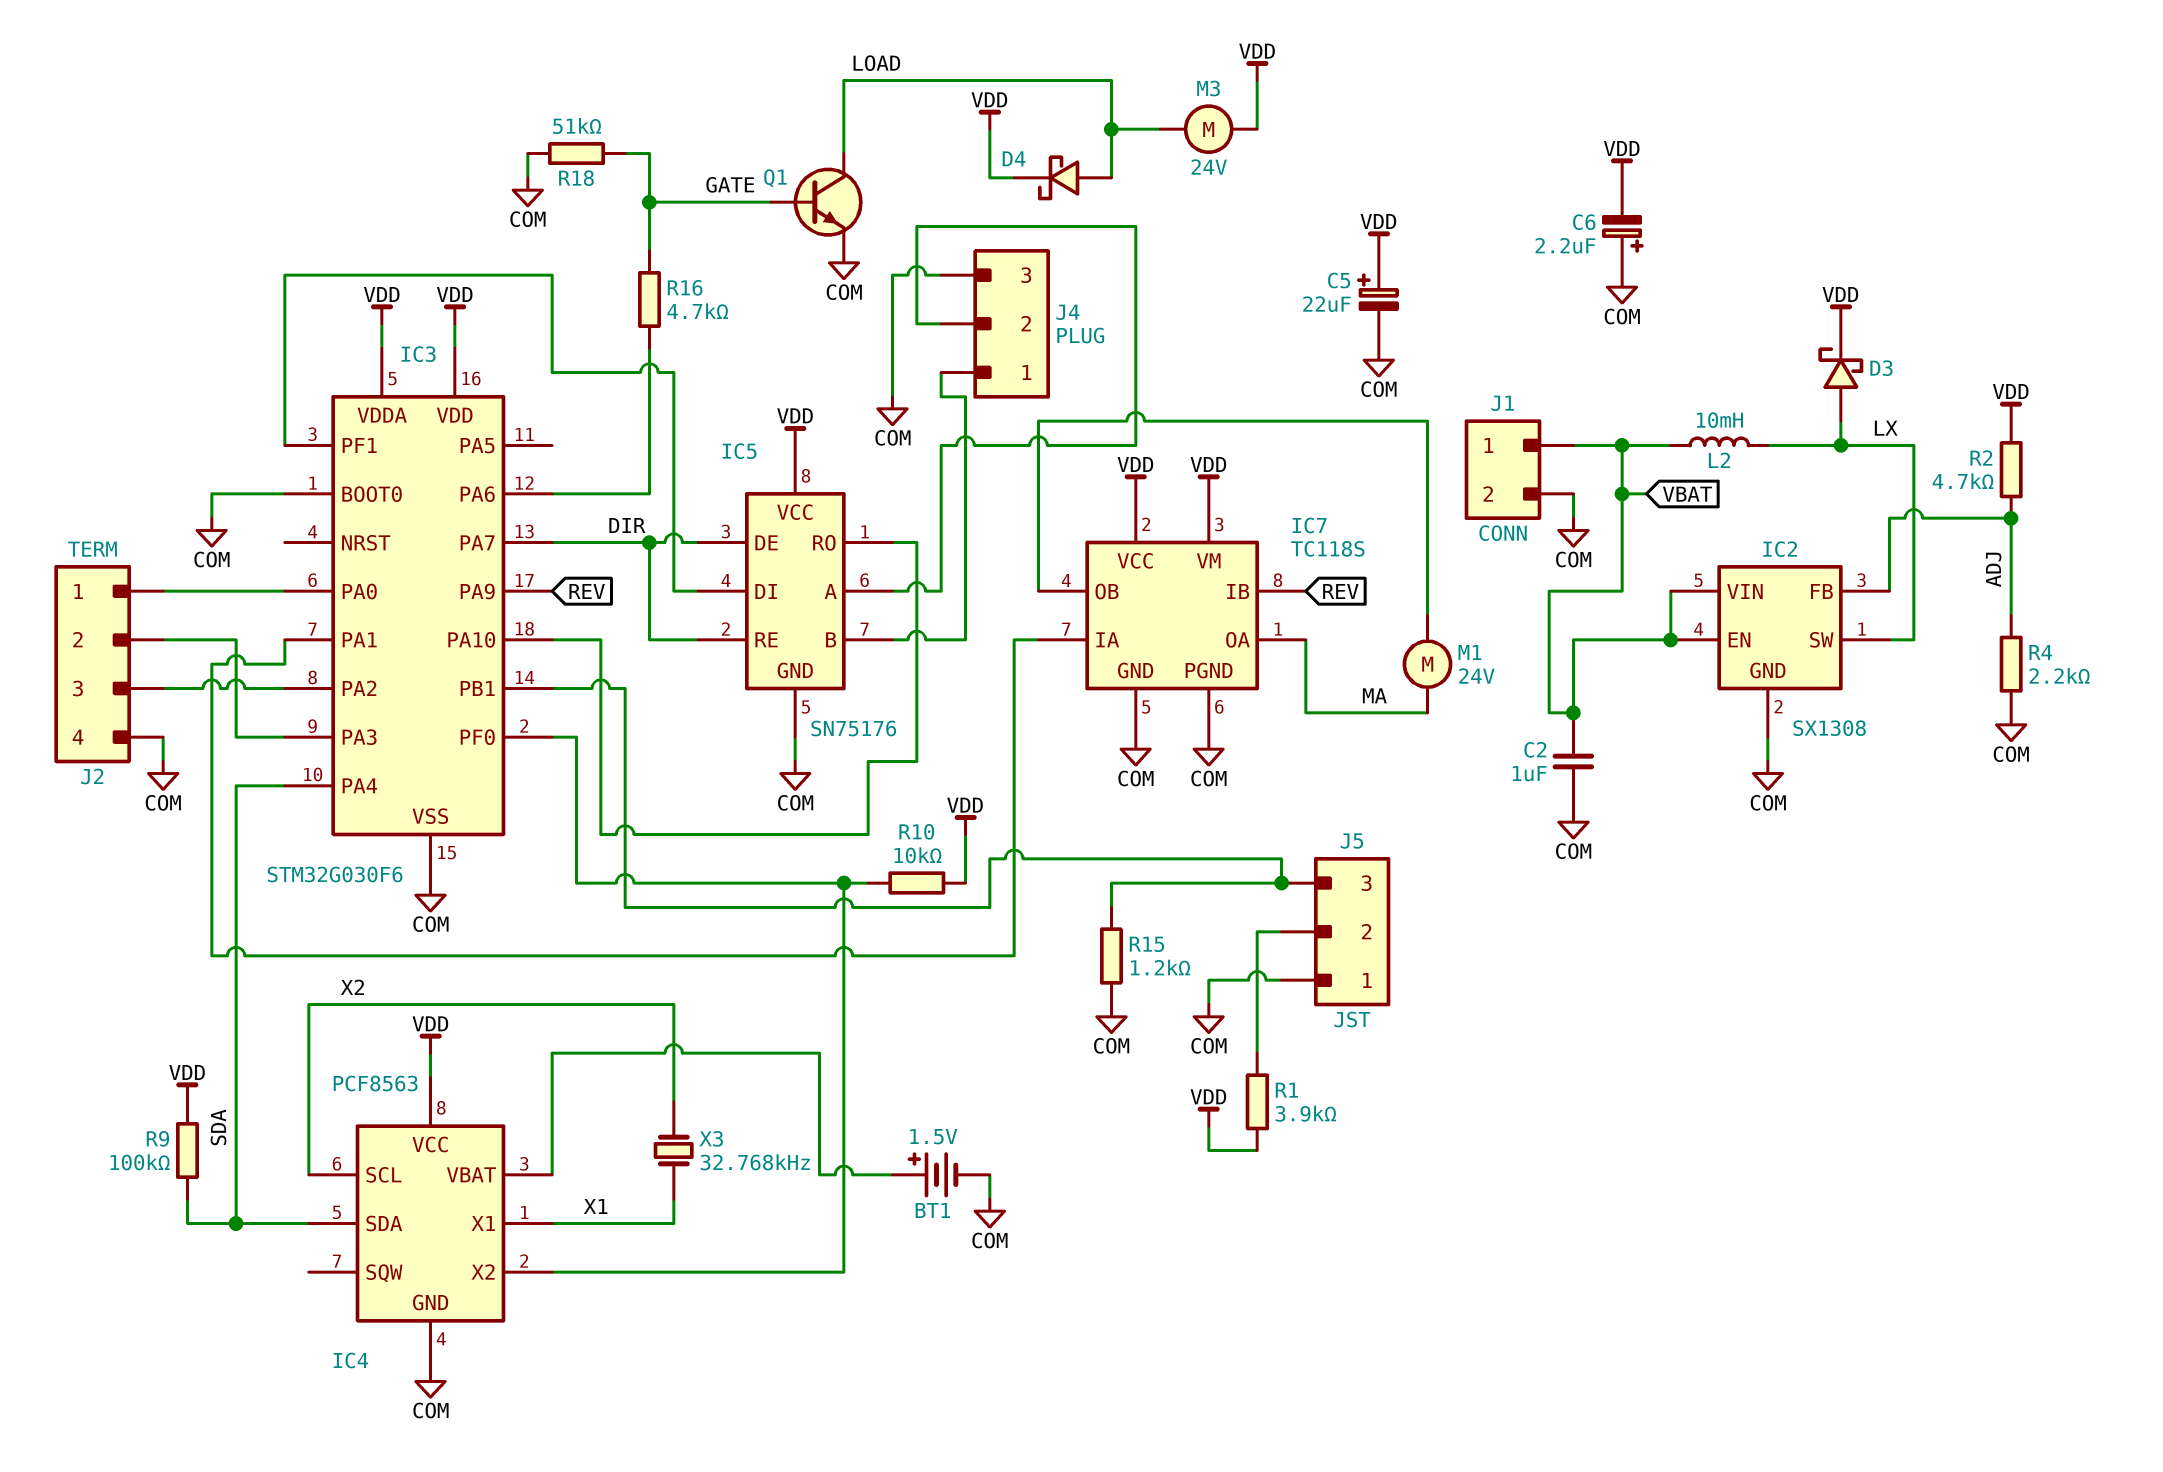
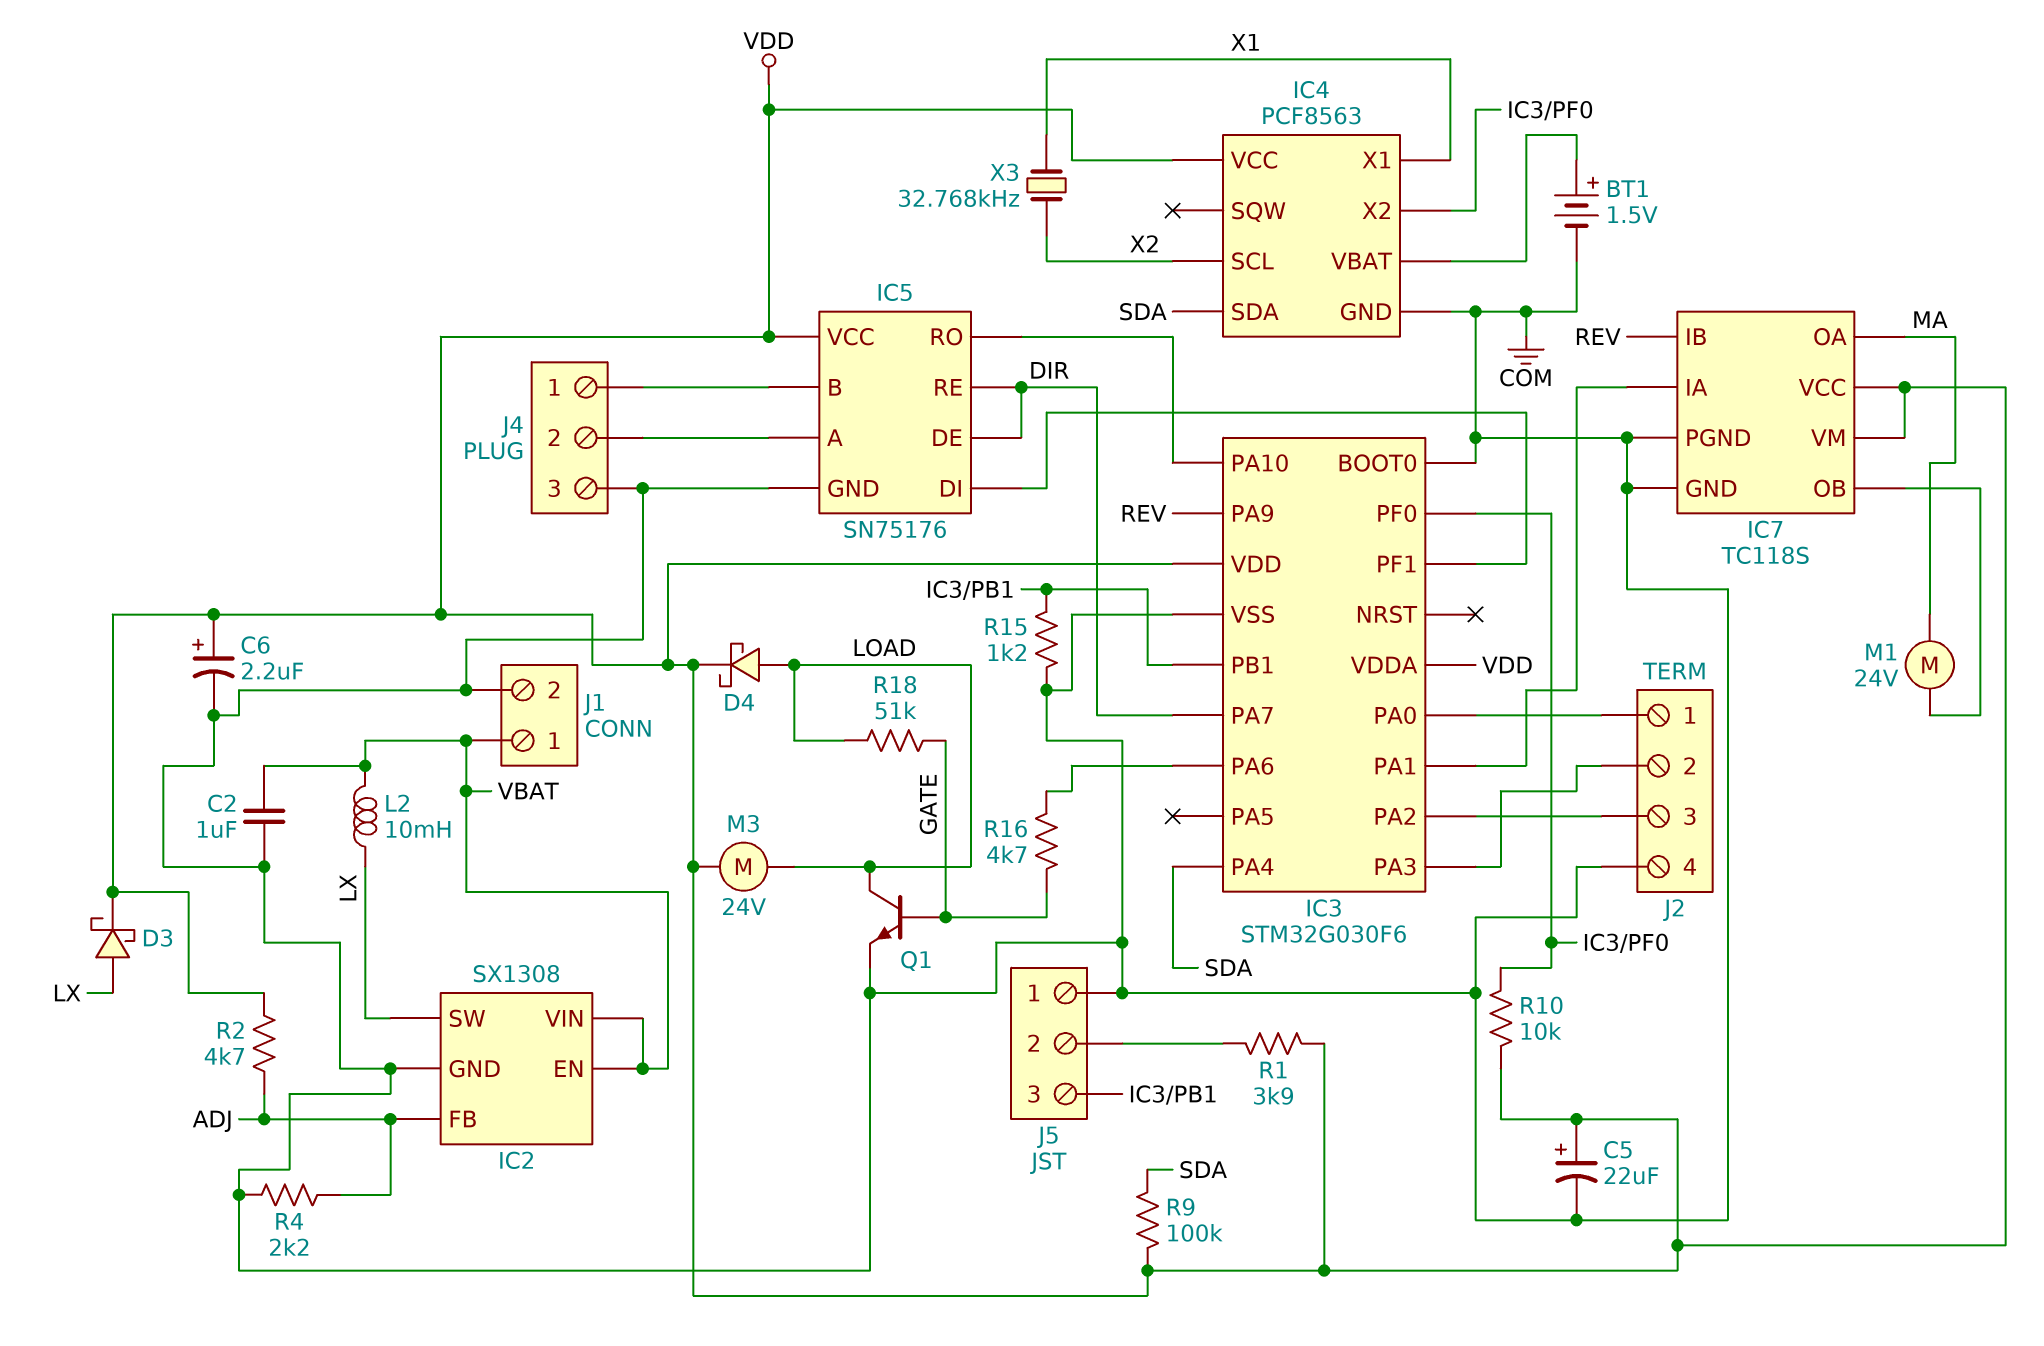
C6: 2.2uF (plus COM, minus VDD) -> 2.2uF (plus VDD, minus COM)
R18: 51k (COM, GATE) -> 51k (GATE, LOAD)

